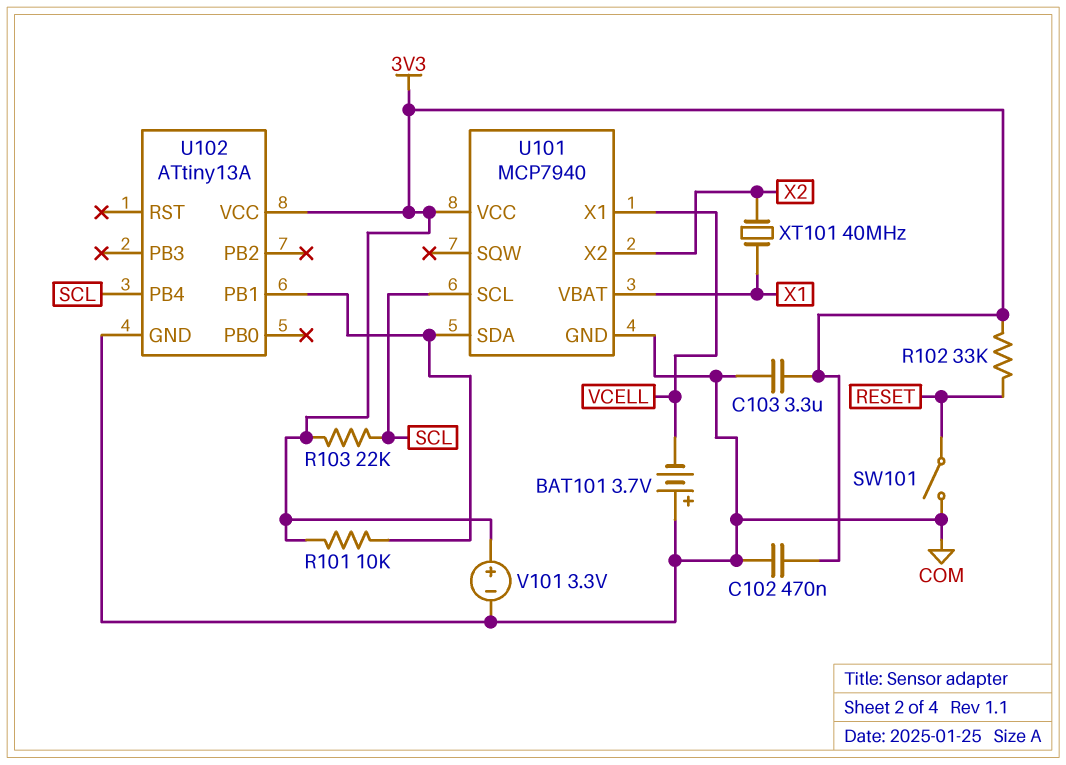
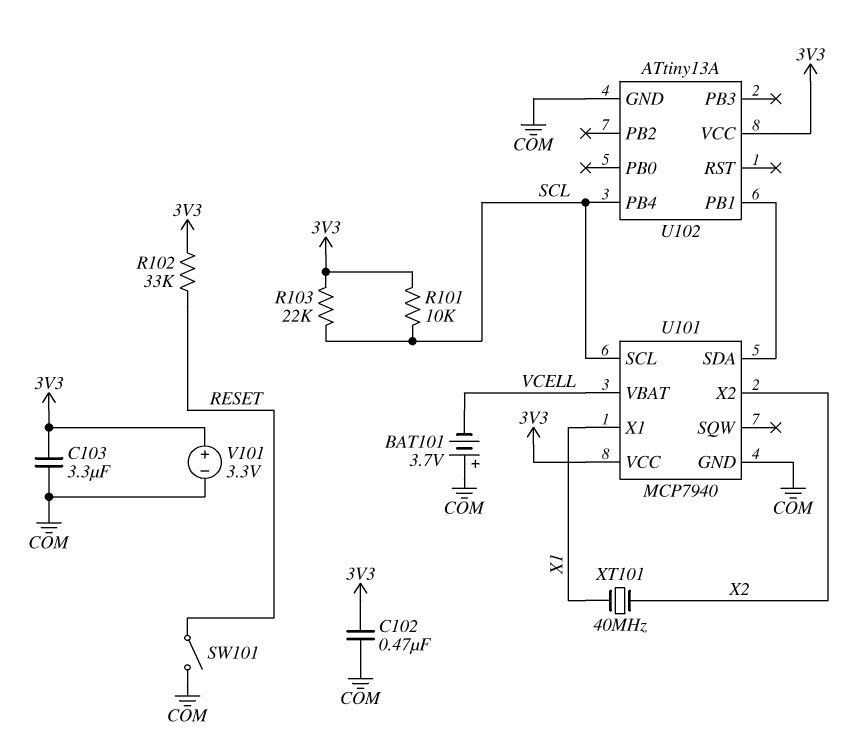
R101: 10k (3V3, U101/SDA) -> 10k (3V3, SCL)
U101 pin VBAT: X1 -> VCELL
U101 pin X1: VCELL -> X1

